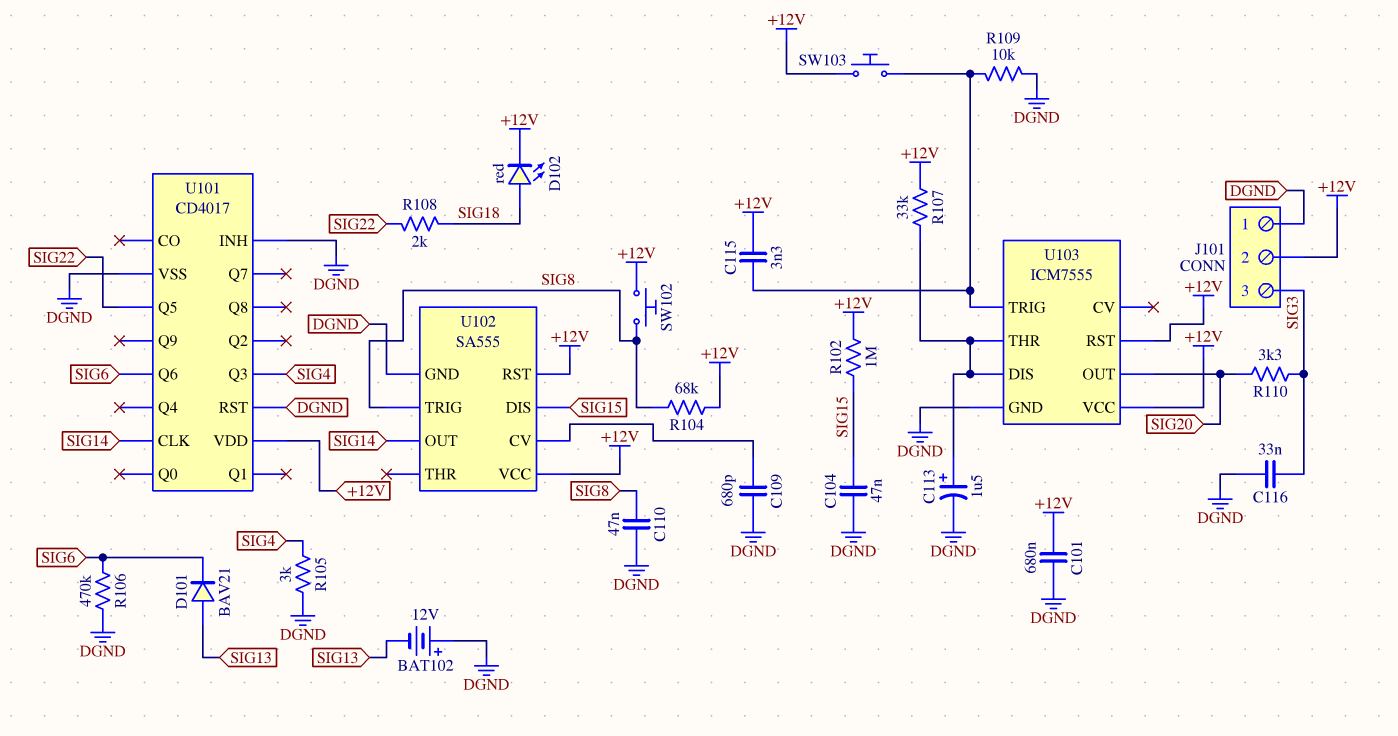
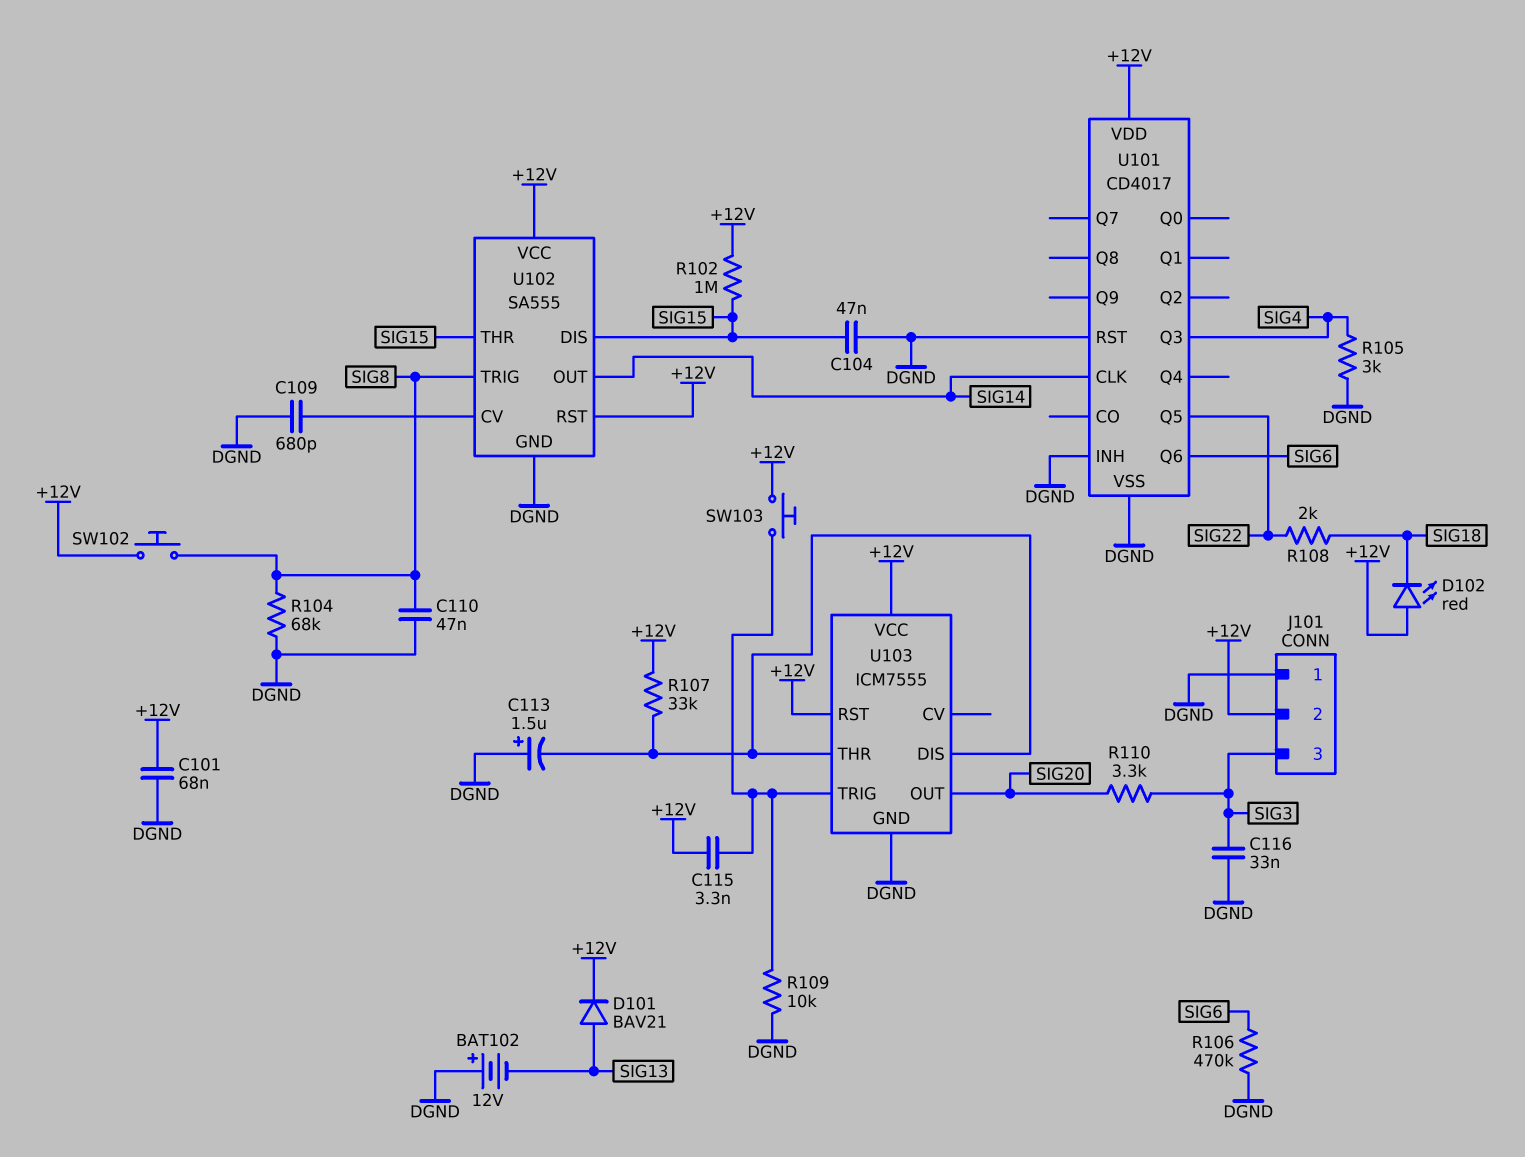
C101: 680nF (+12V, DGND) -> 68nF (+12V, DGND)
C113: 1.5uF (plus U103/DIS, minus DGND) -> 1.5uF (plus DGND, minus U103/DIS)
D101: diode BAV21 (A SIG13, K SIG6) -> diode BAV21 (A SIG13, K +12V)
D102: LED red (A SIG18, K +12V) -> LED red (A +12V, K SIG18)
R104: 68k (+12V, SIG8) -> 68k (DGND, SIG8)
U102 pin THR: none -> SIG15

